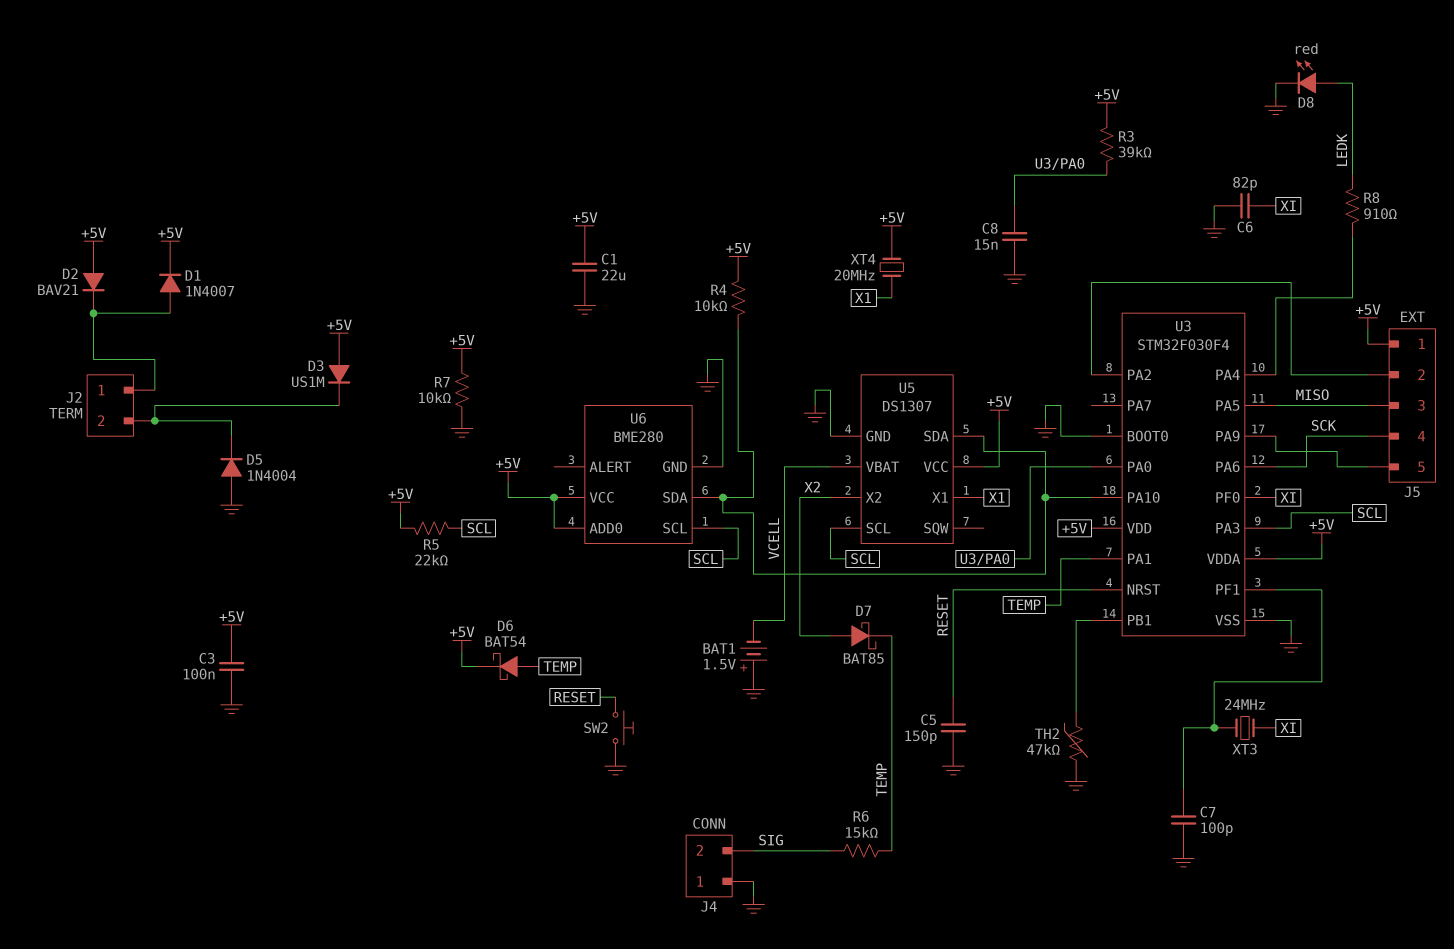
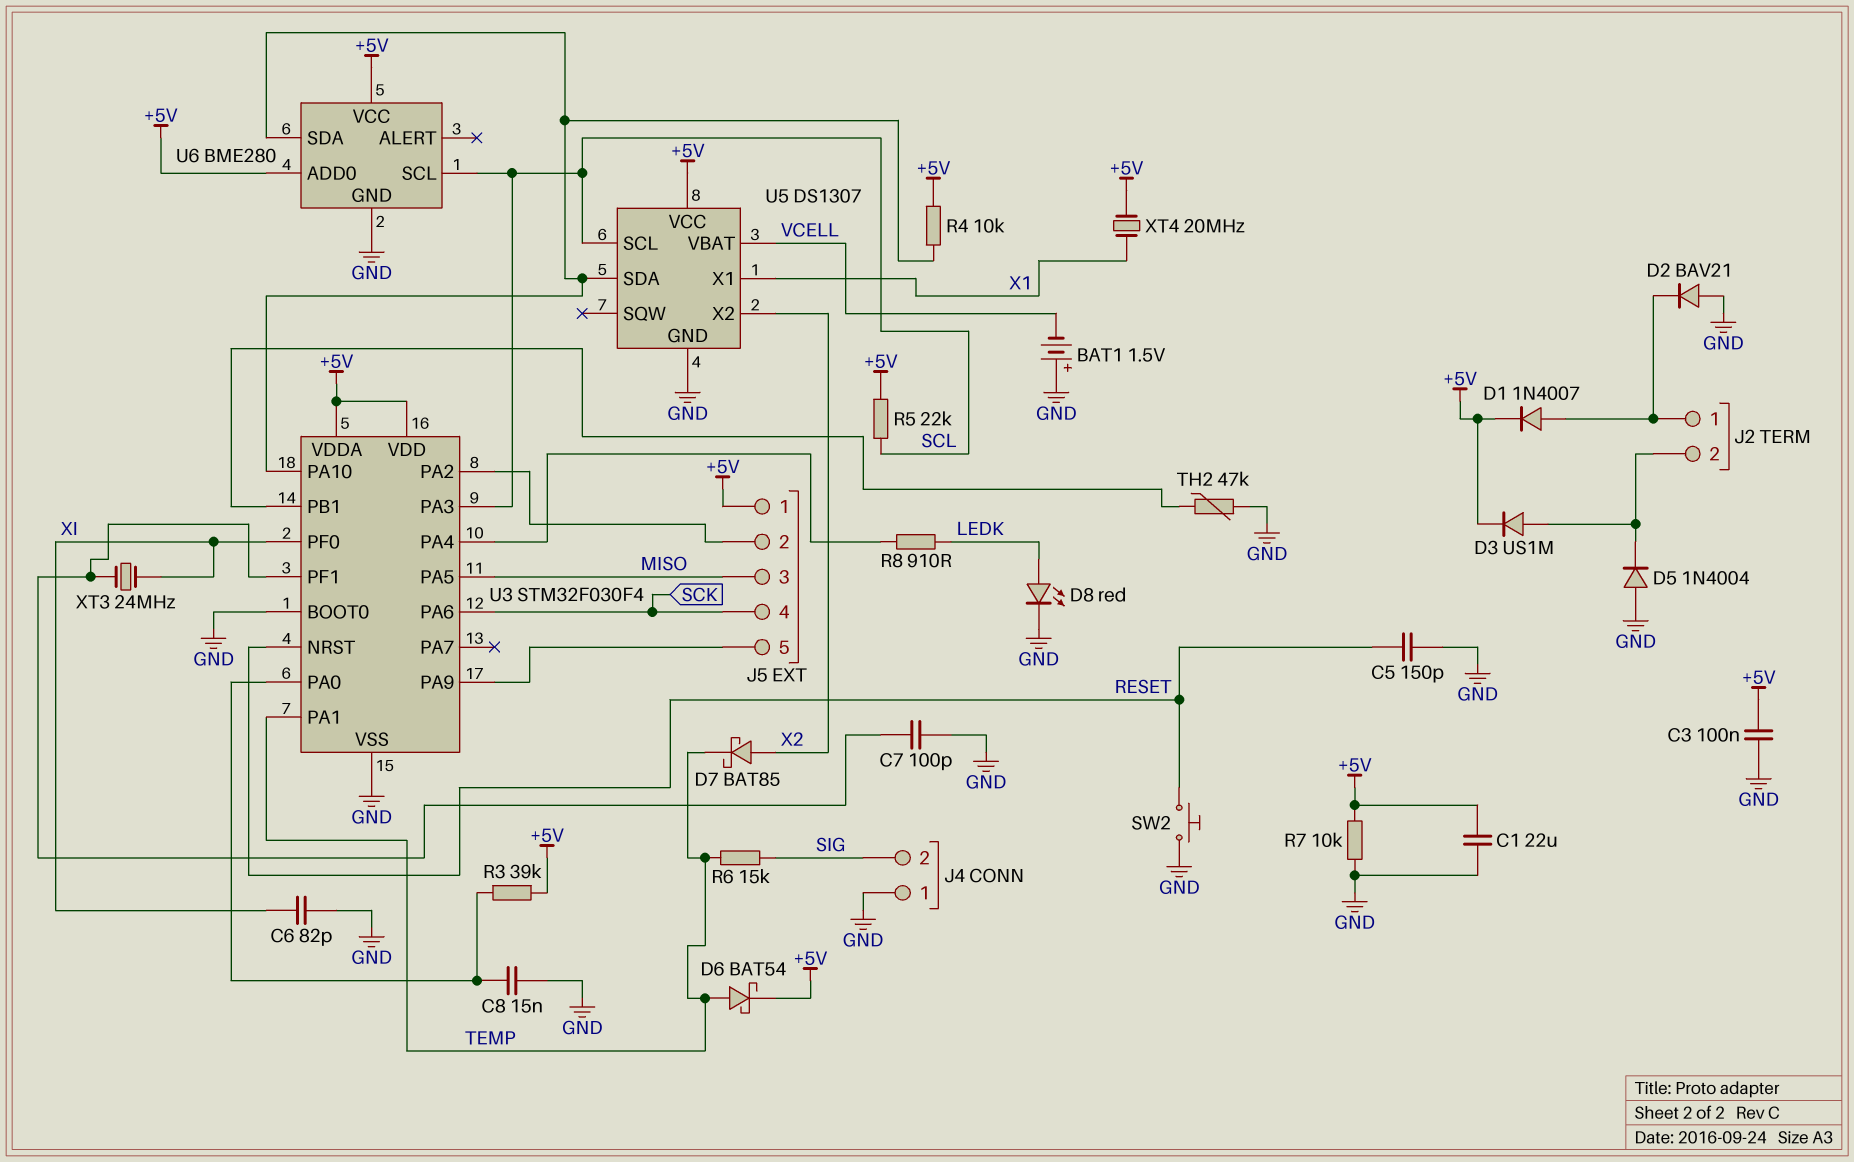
D2: diode BAV21 (A +5V, K J2/1) -> diode BAV21 (A GND, K J2/1)
D3: diode US1M (A +5V, K J2/2) -> diode US1M (A J2/2, K +5V)

